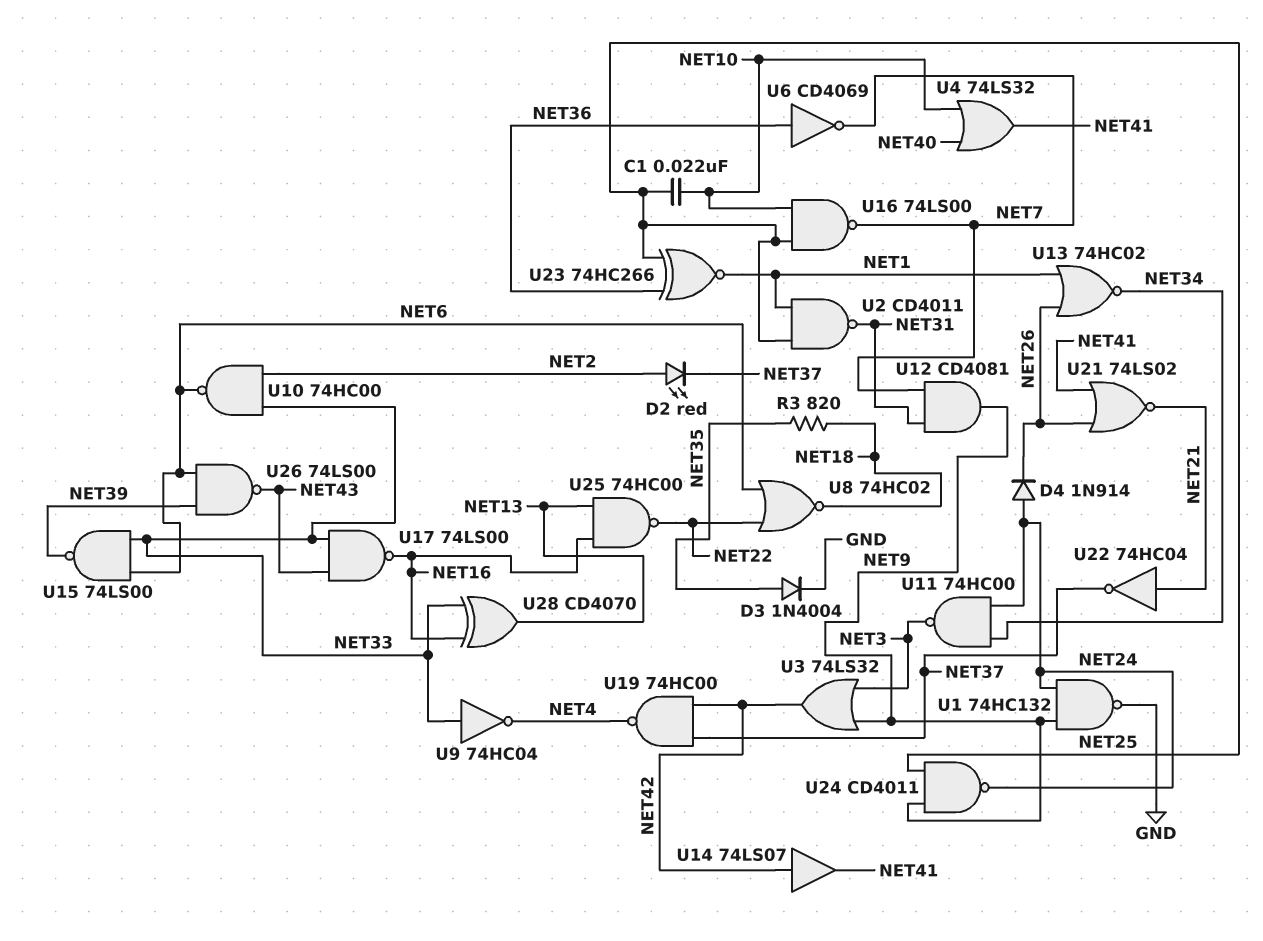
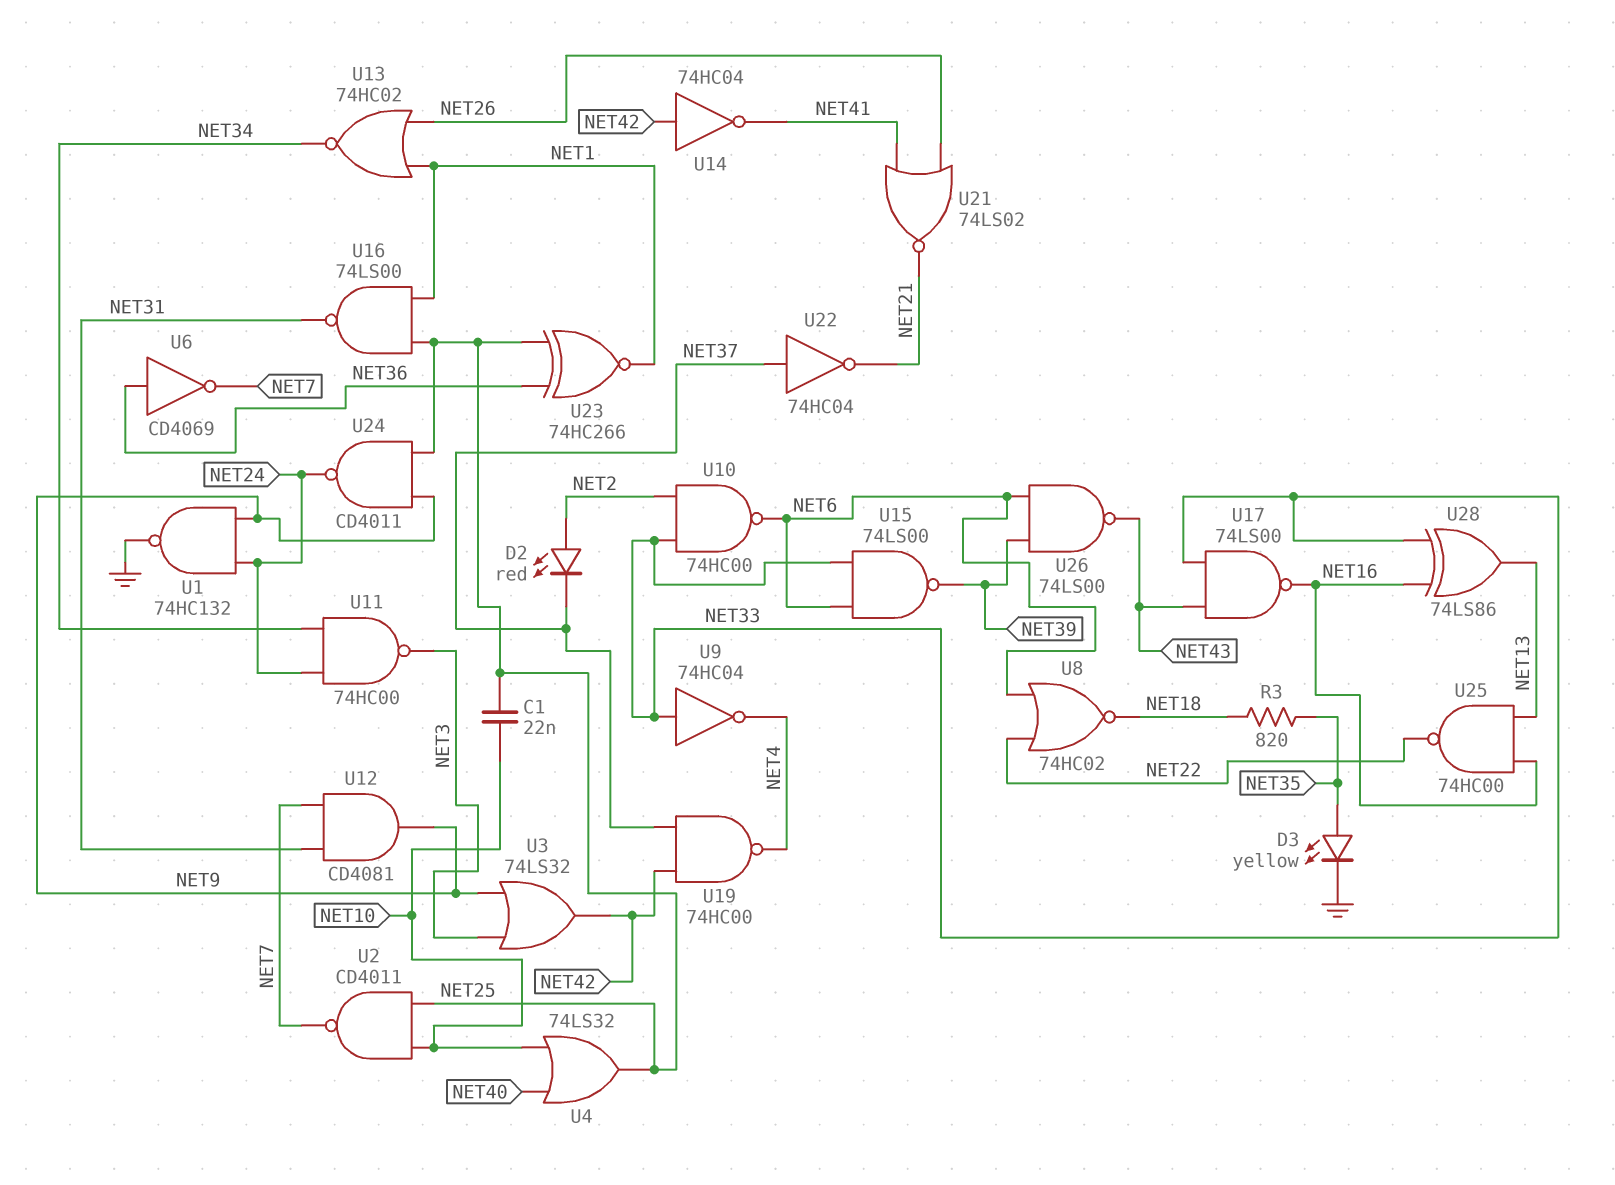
D3: diode 1N4004 (A NET35, K GND) -> LED yellow (A NET35, K GND)
D4: diode 1N914 (A NET24, K NET26) -> none
U2: NAND CD4011 (in NET1, in NET25, out NET31) -> NAND CD4011 (in NET10, in NET25, out NET7)
U4: OR 74LS32 (in NET10, in NET40, out NET41) -> OR 74LS32 (in NET10, in NET40, out NET25)
U14: buffer 74LS07 (in NET42, out NET41) -> NOT 74HC04 (in NET42, out NET41)
U16: NAND 74LS00 (in NET10, in NET25, out NET7) -> NAND 74LS00 (in NET1, in NET25, out NET31)
U22: NOT 74HC04 (in NET21, out NET37) -> NOT 74HC04 (in NET37, out NET21)
U28: XOR CD4070 (in NET16, in NET33, out NET13) -> XOR 74LS86 (in NET16, in NET33, out NET13)

